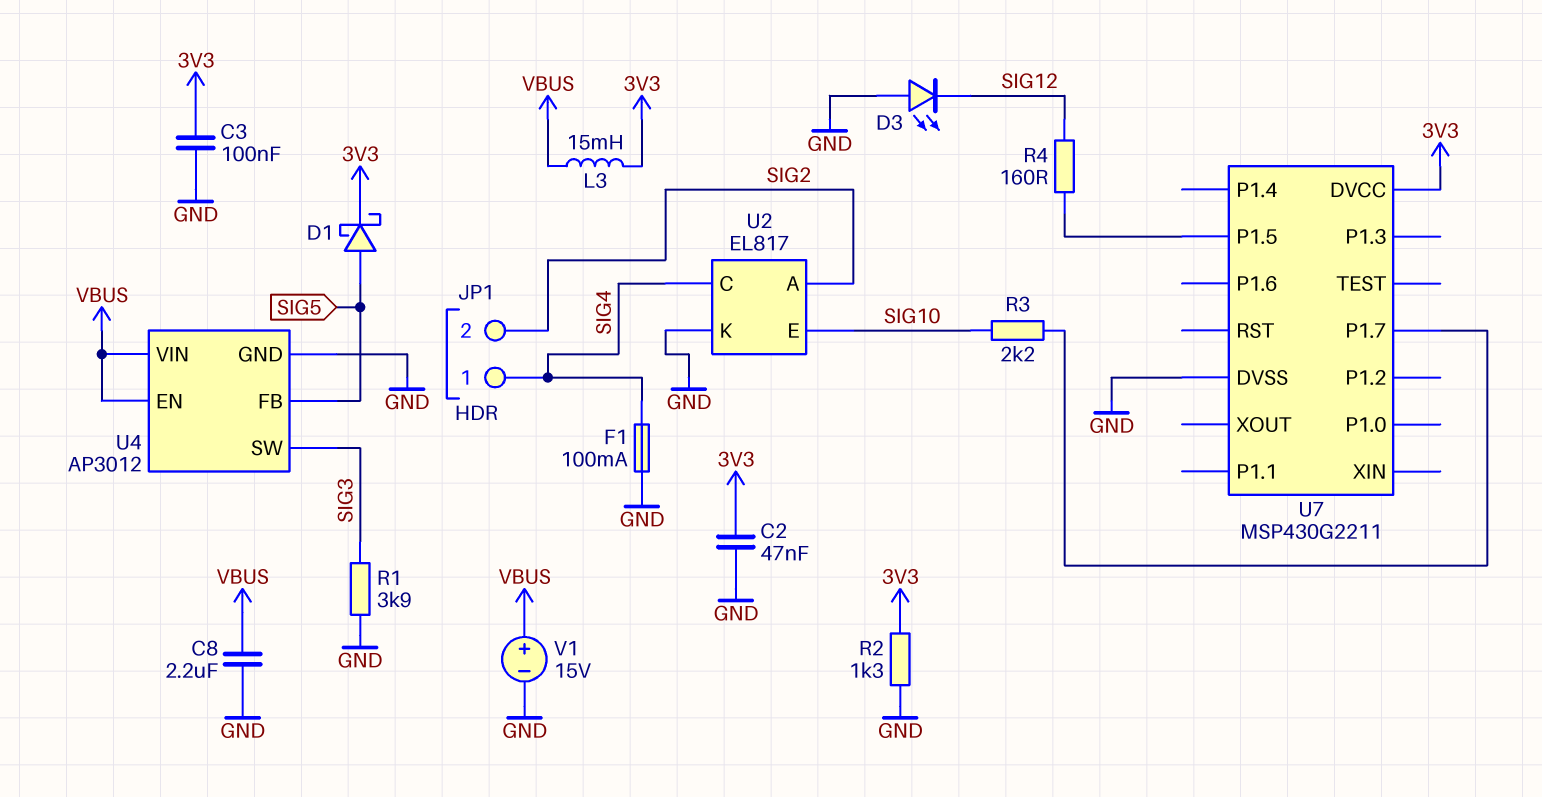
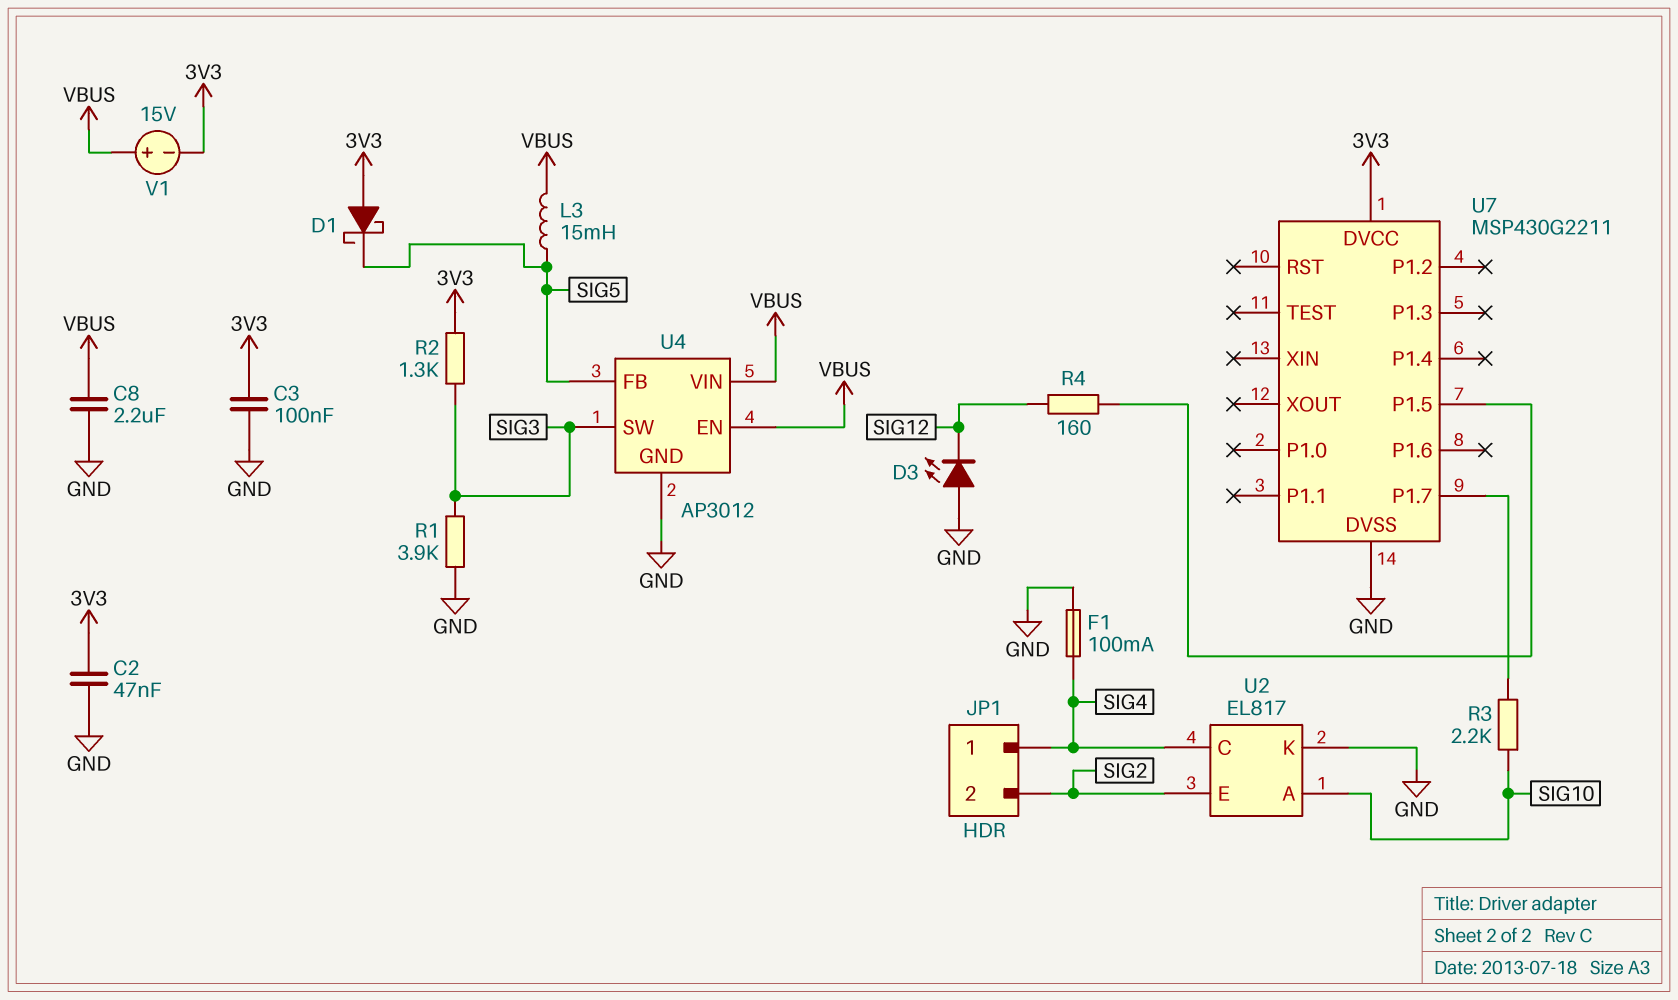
D1: schottky (A SIG5, K 3V3) -> schottky (A 3V3, K SIG5)
L3: 15mH (3V3, VBUS) -> 15mH (SIG5, VBUS)
R2: 1.3k (3V3, GND) -> 1.3k (3V3, SIG3)
U2 pin A: SIG2 -> SIG10
U2 pin E: SIG10 -> SIG2
V1: 15V (plus VBUS, minus GND) -> 15V (plus VBUS, minus 3V3)

